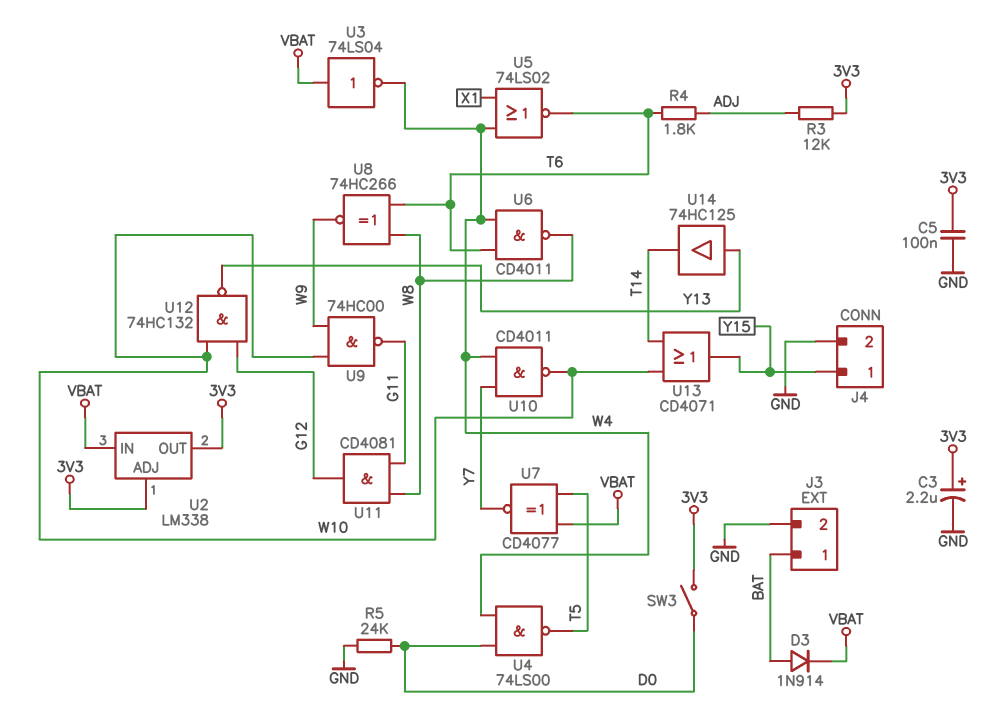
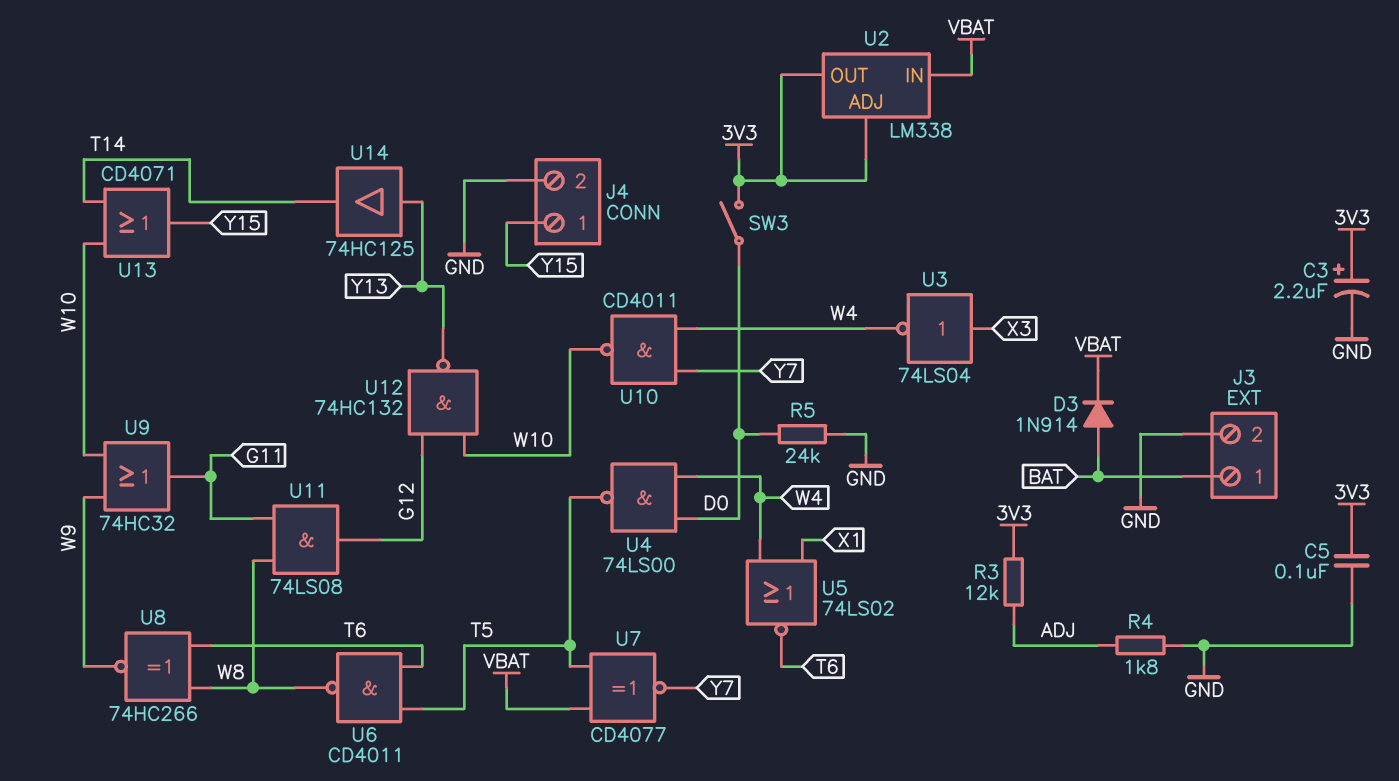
R4: 1.8k (ADJ, T6) -> 1.8k (ADJ, GND)
U3: NOT 74LS04 (in VBAT, out W4) -> NOT 74LS04 (in X3, out W4)
U6: NAND CD4011 (in T6, in W4, out W8) -> NAND CD4011 (in T5, in T6, out W8)
U9: NAND 74HC00 (in W9, in W10, out G11) -> OR 74HC32 (in W9, in W10, out G11)
U11: AND CD4081 (in G11, in W8, out G12) -> AND 74LS08 (in G11, in W8, out G12)

